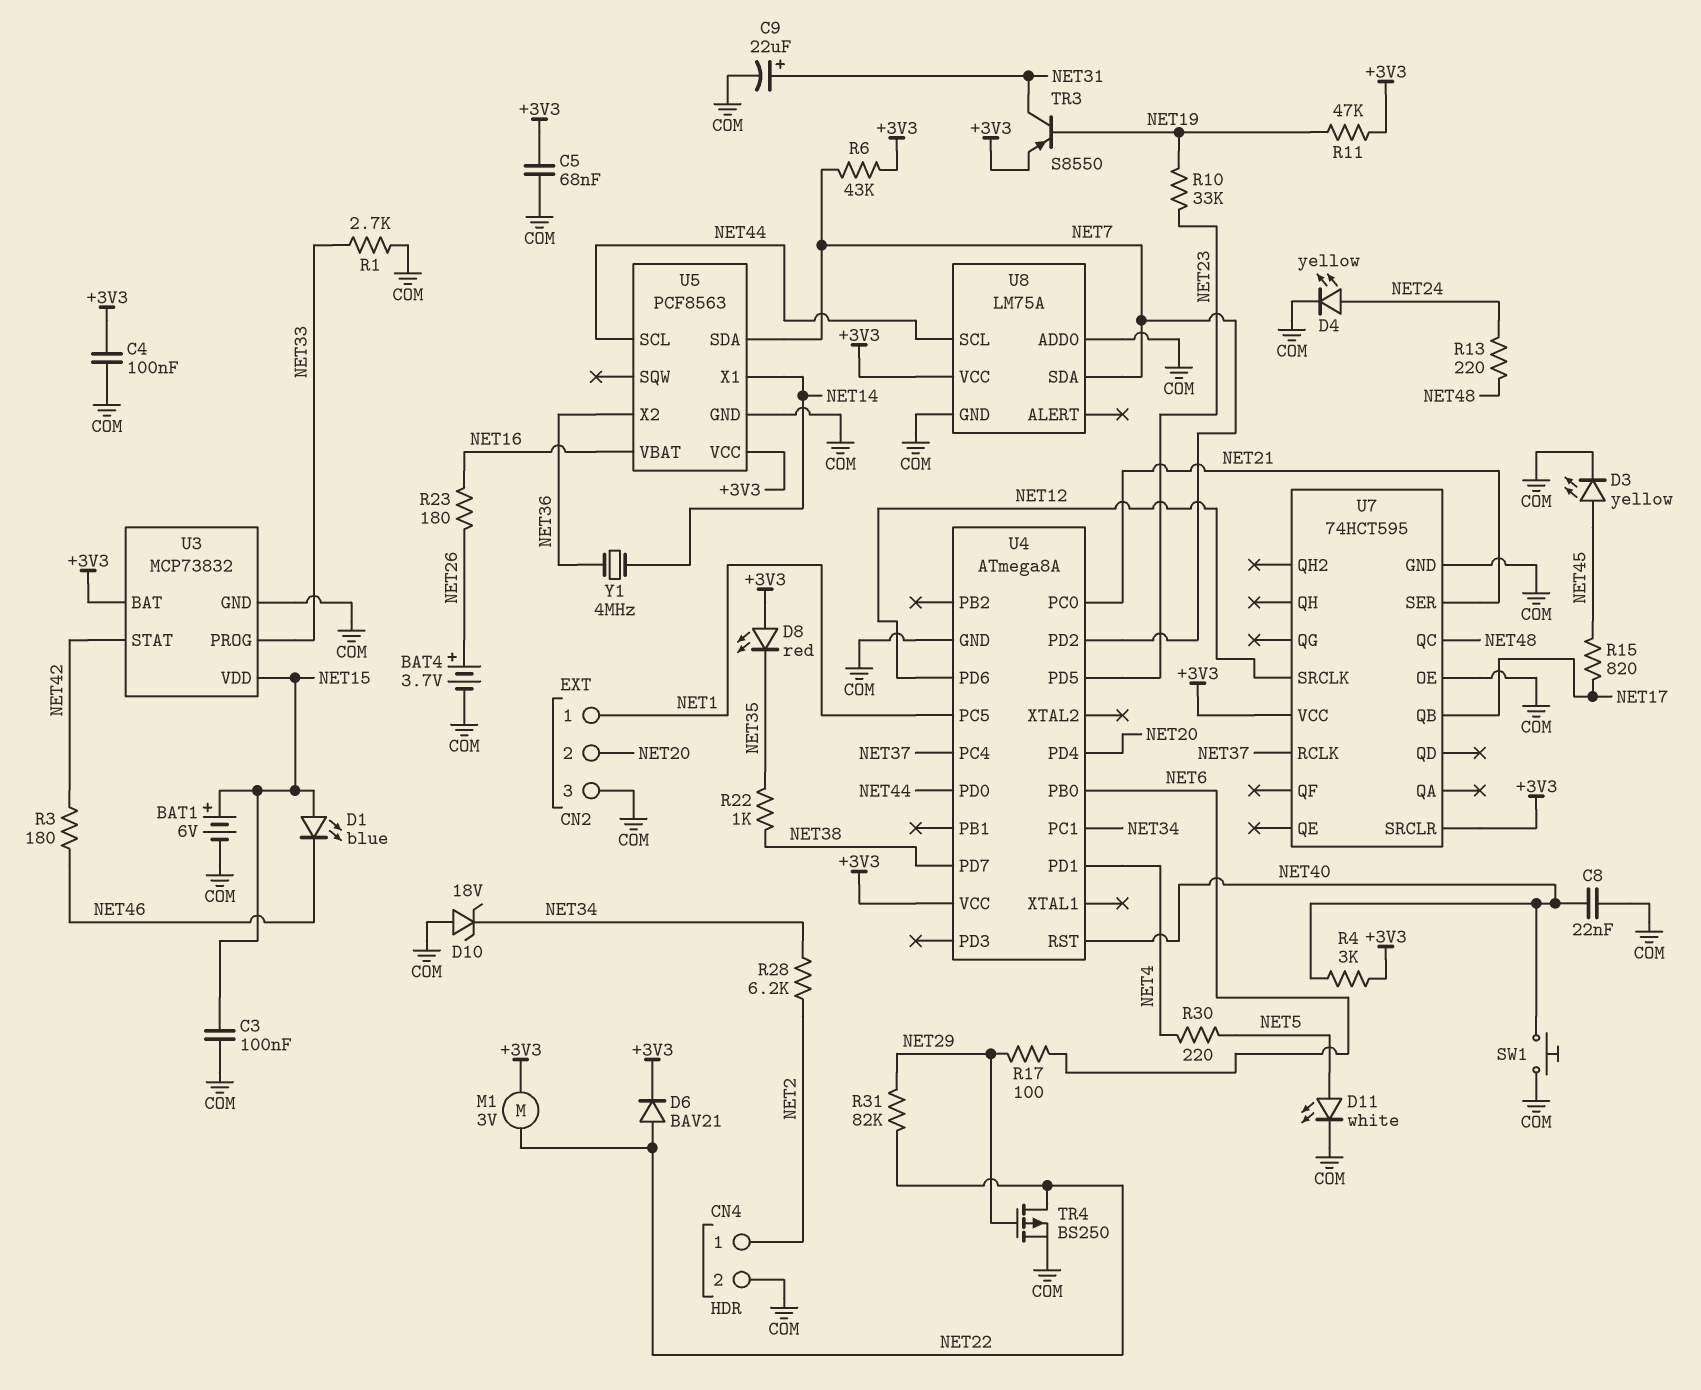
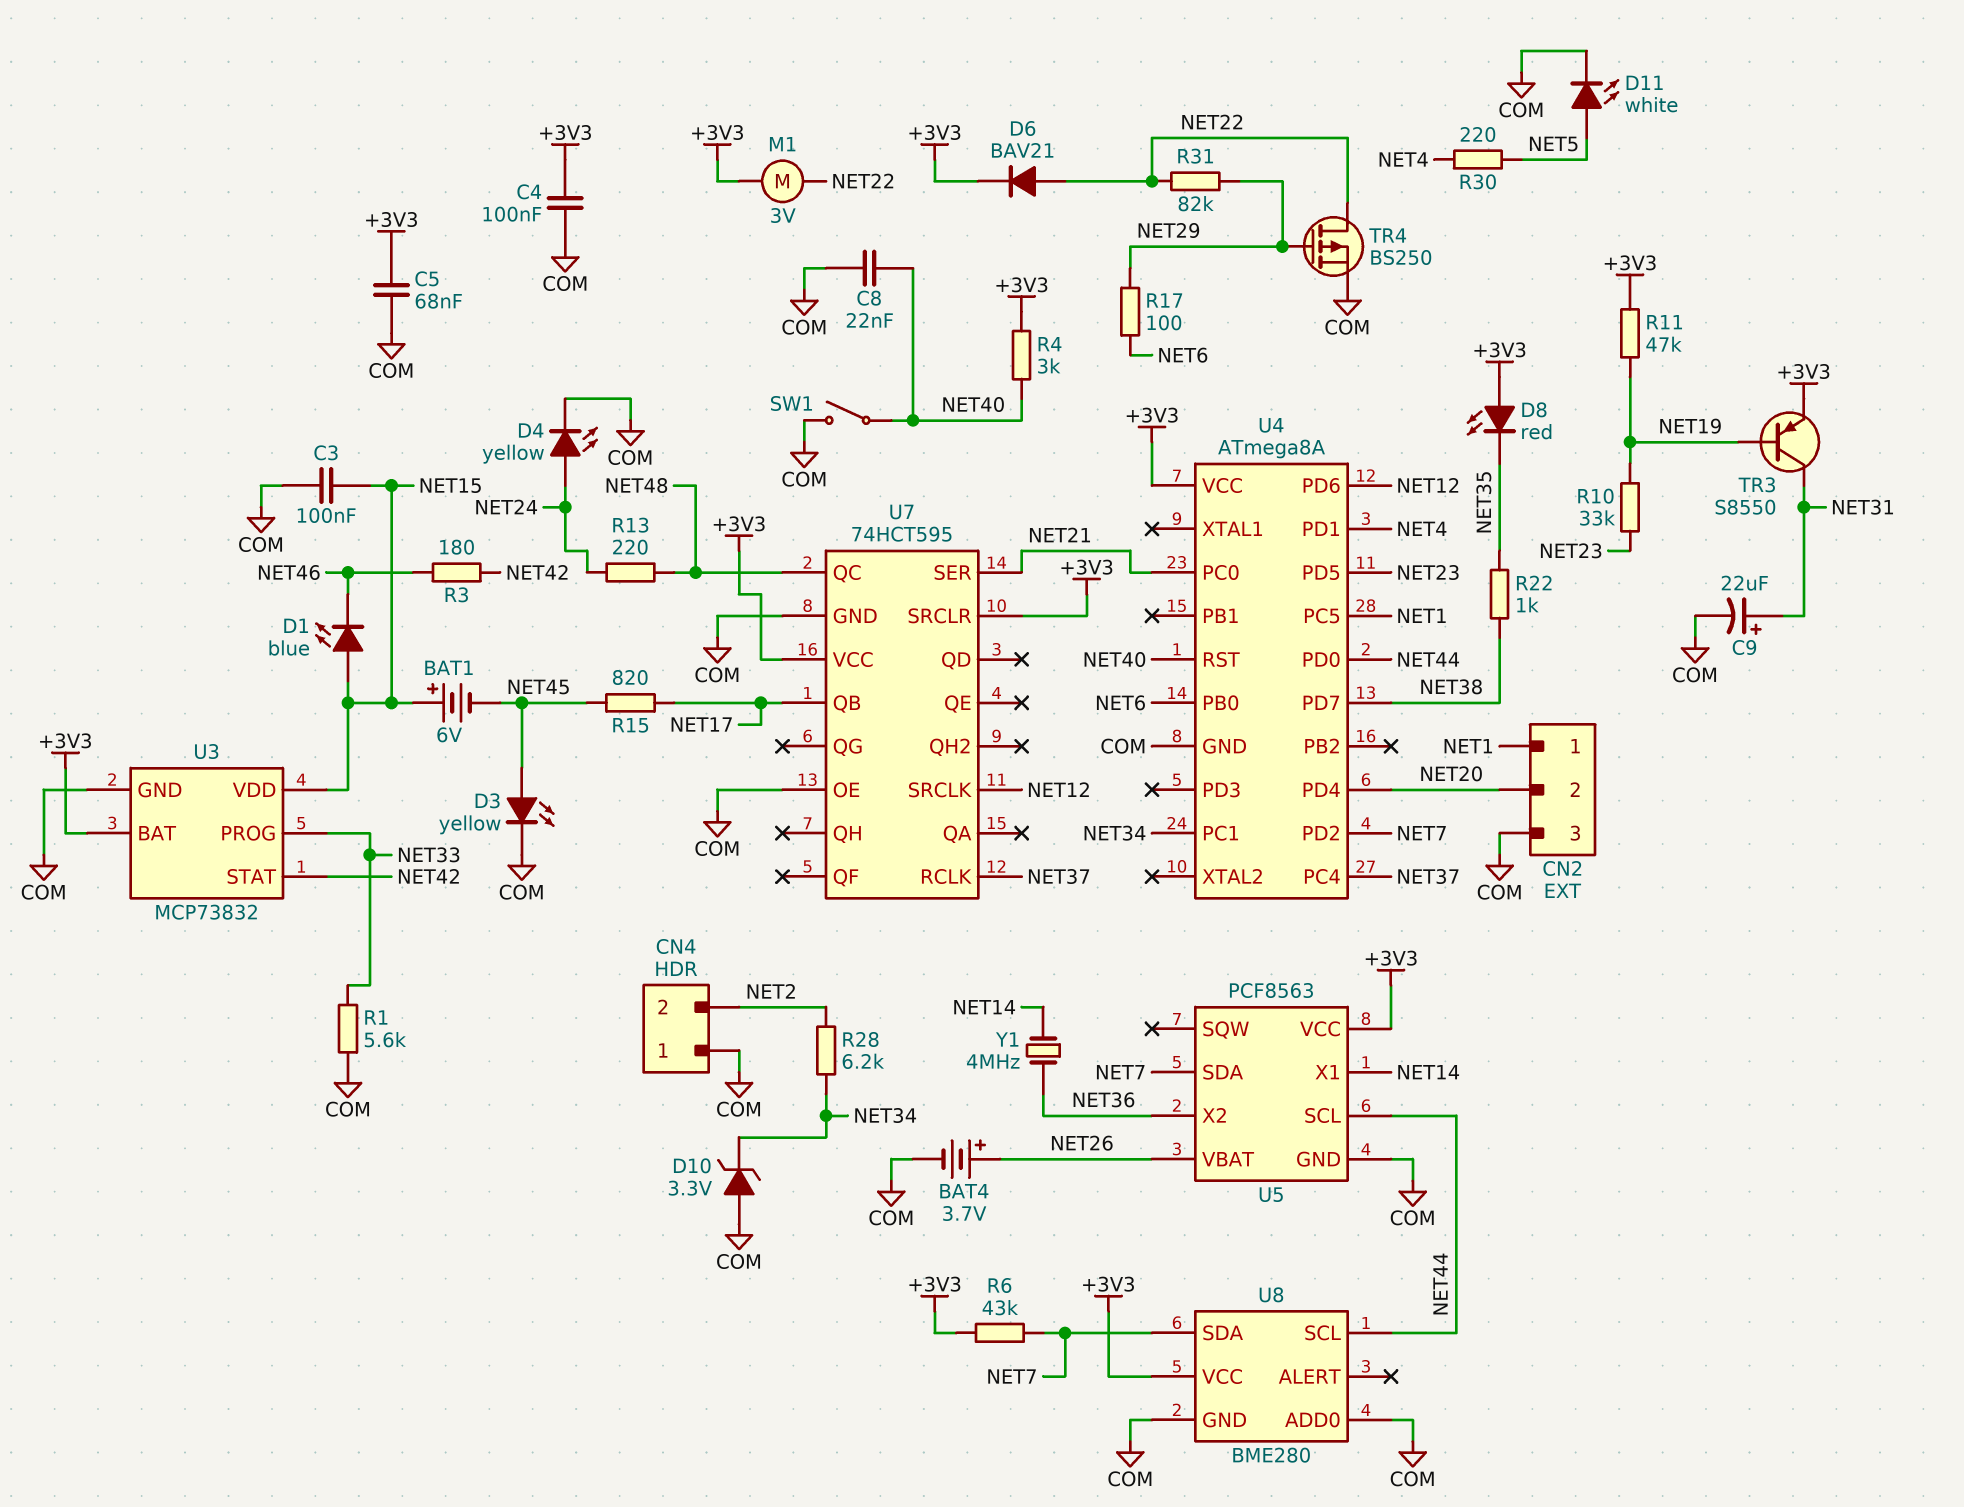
BAT1: 6V (plus NET15, minus COM) -> 6V (plus NET15, minus NET45)
CN4 pin 1: NET2 -> COM
CN4 pin 2: COM -> NET2
D10: zener 18V (A COM, K NET34) -> zener 3.3V (A COM, K NET34)
R1: 2.7k (COM, NET33) -> 5.6k (COM, NET33)
R23: 180 (NET16, NET26) -> none
SW1: button (COM, NET40) -> switch (COM, NET40)
U5 pin VBAT: NET16 -> NET26
U8: LM75A -> BME280

